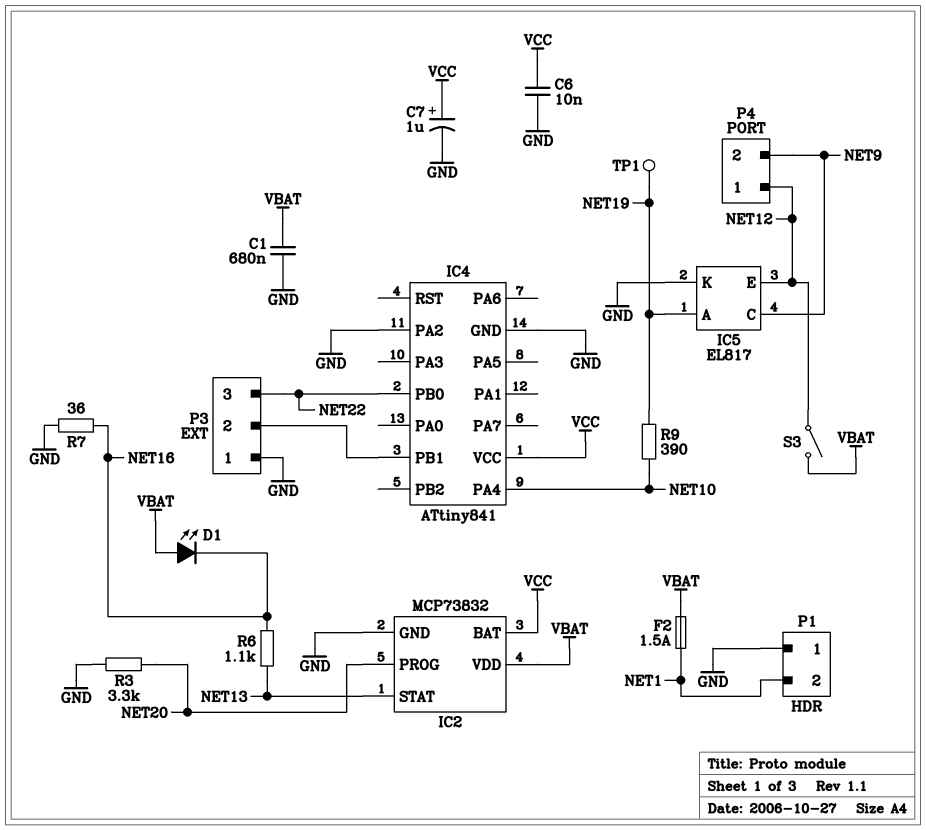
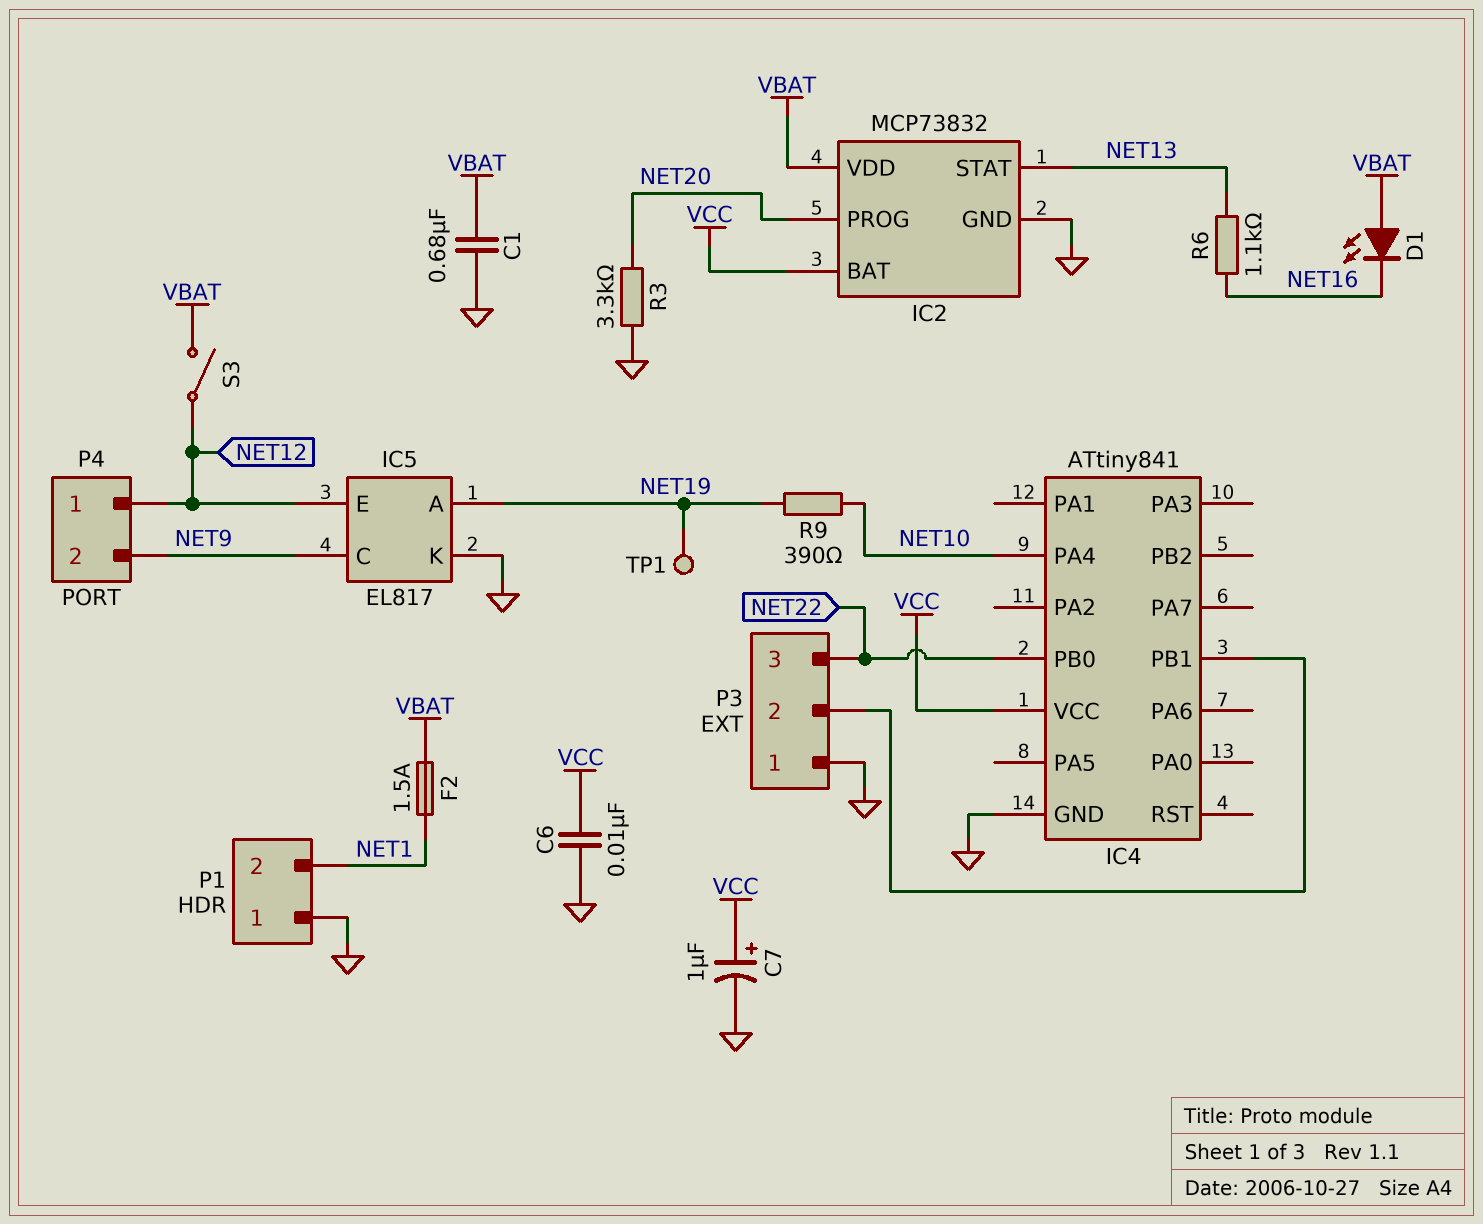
IC4 pin PA2: GND -> none
R7: 36 (GND, NET16) -> none

